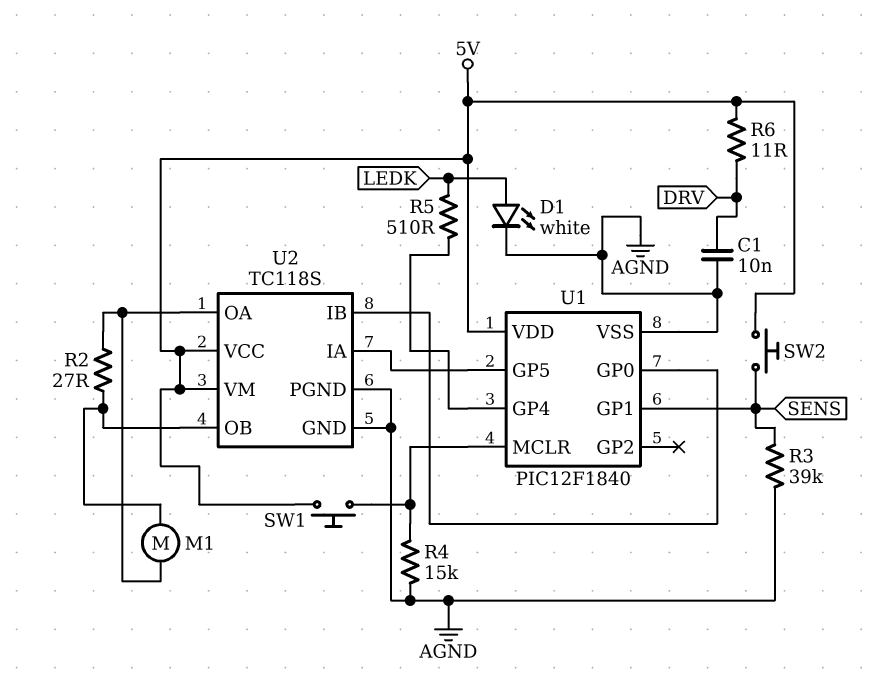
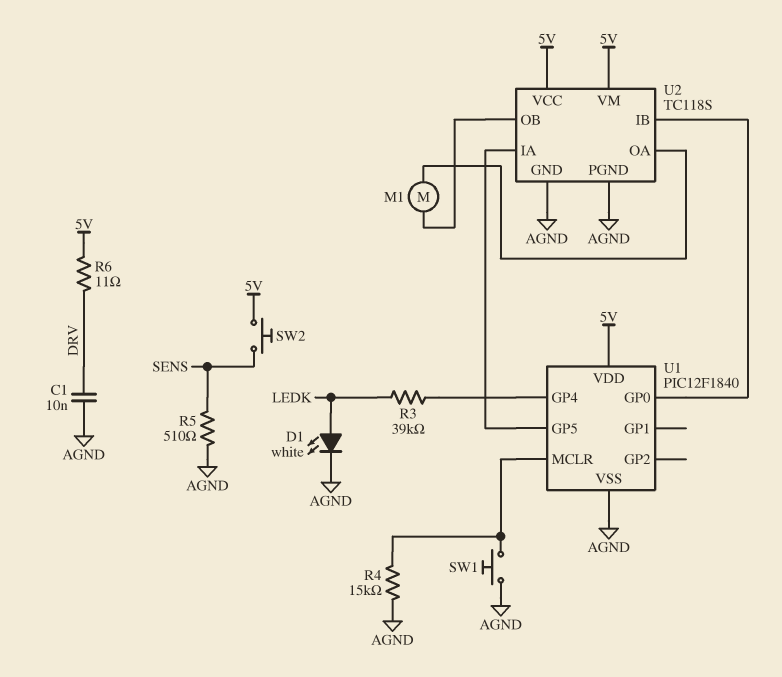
R2: 27 (U2/OA, U2/OB) -> none
R3: 39k (AGND, SENS) -> 39k (LEDK, U1/GP4)
R5: 510 (LEDK, U1/GP4) -> 510 (AGND, SENS)
SW1: button (5V, U1/MCLR) -> button (AGND, U1/MCLR)
U1 pin GP1: SENS -> none

